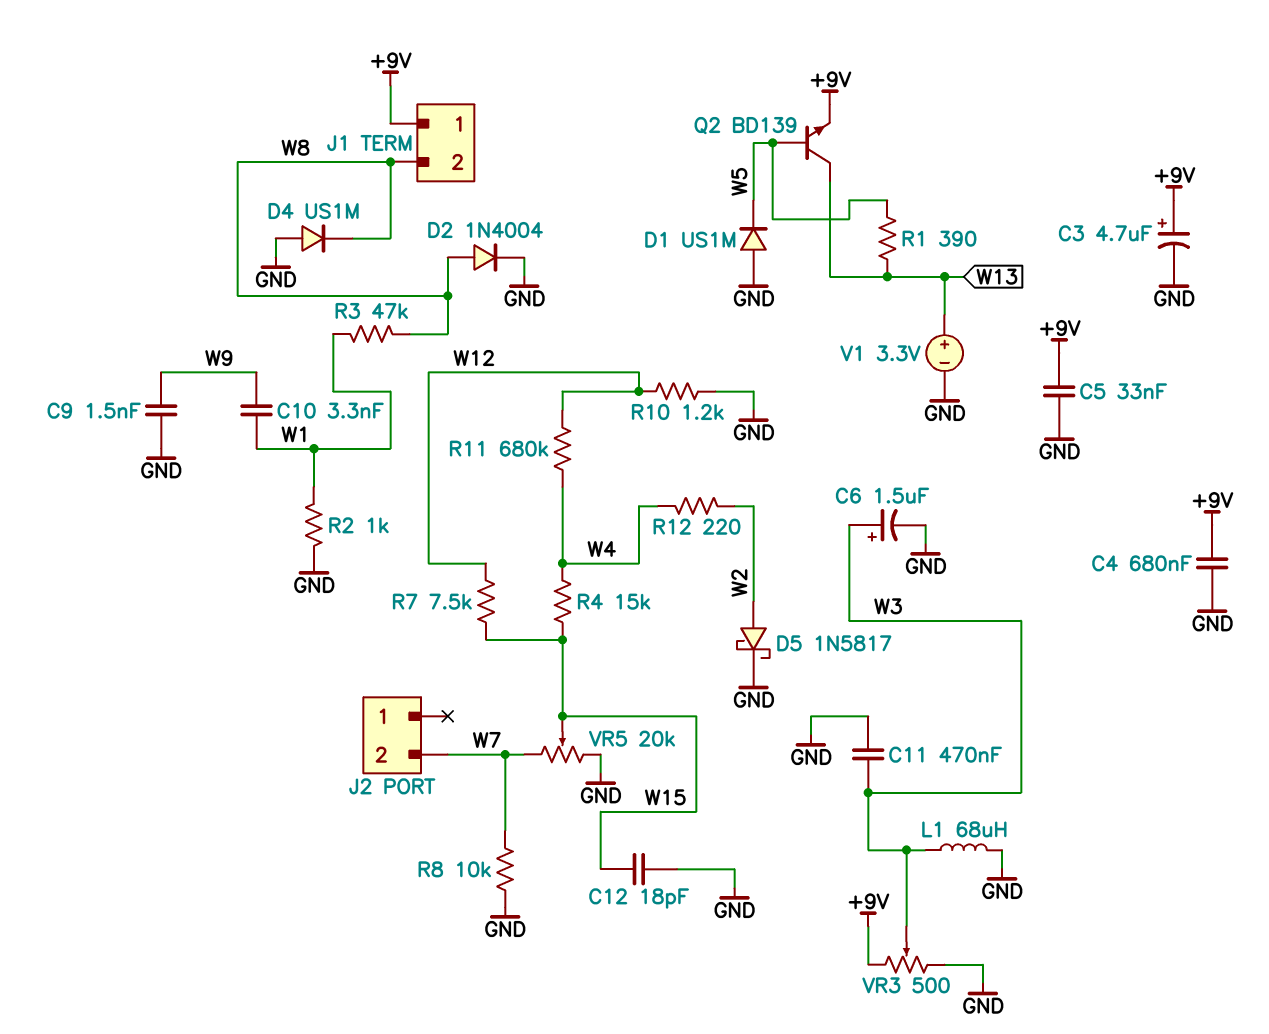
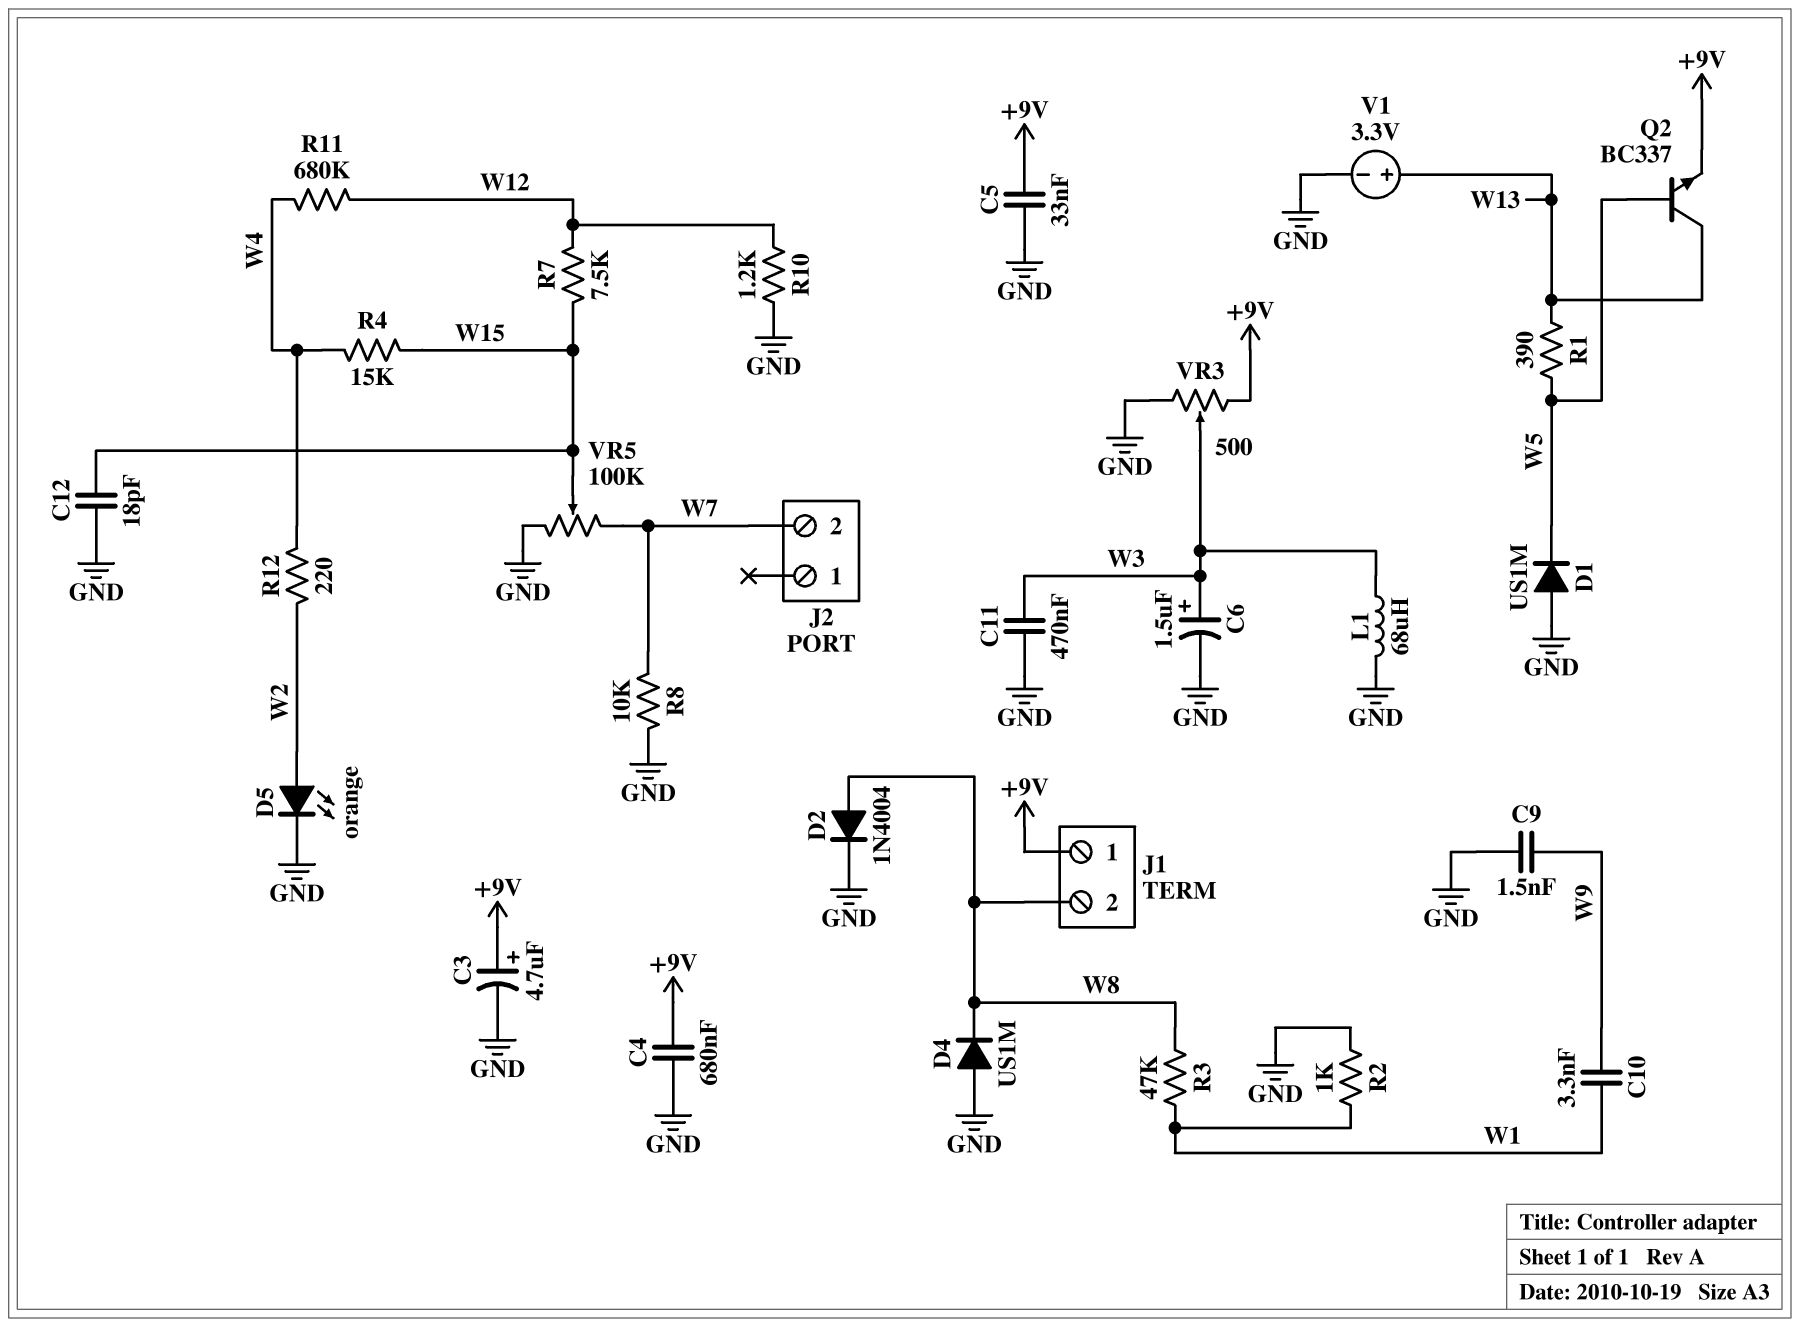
D5: schottky 1N5817 (A W2, K GND) -> LED orange (A W2, K GND)
Q2: NPN BD139 (B W5, C W13, E +9V) -> NPN BC337 (B W5, C W13, E +9V)
VR5: 20k (GND, W7, wiper W15) -> 100k (GND, W7, wiper W15)

